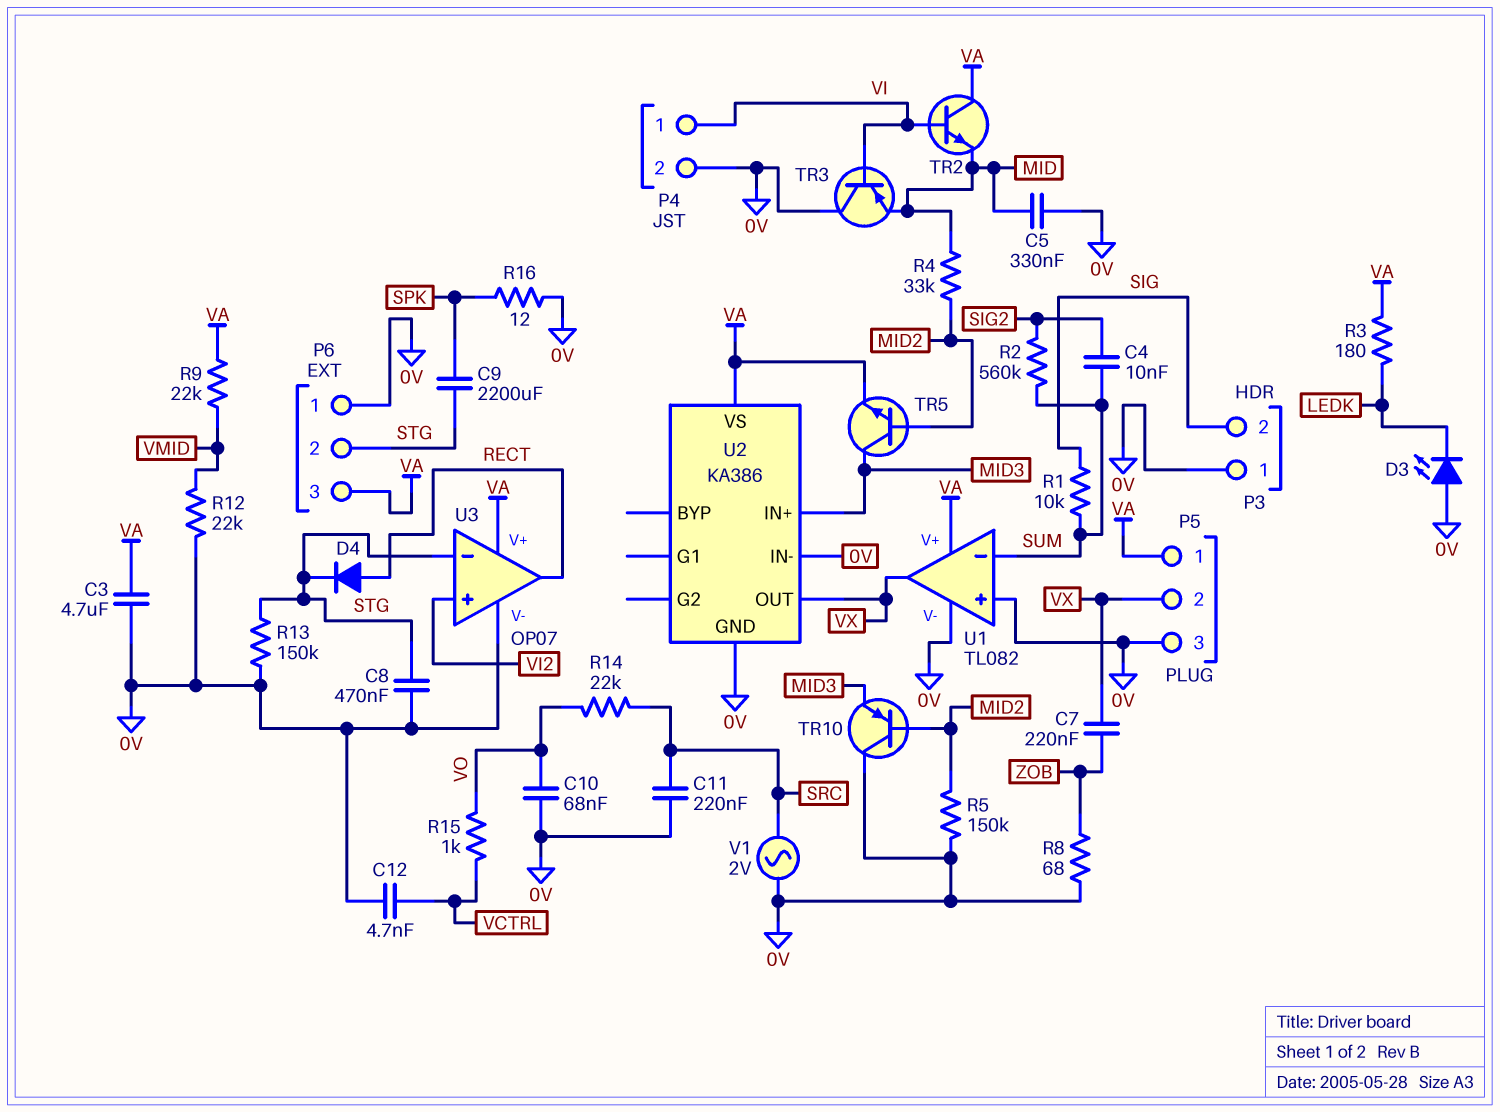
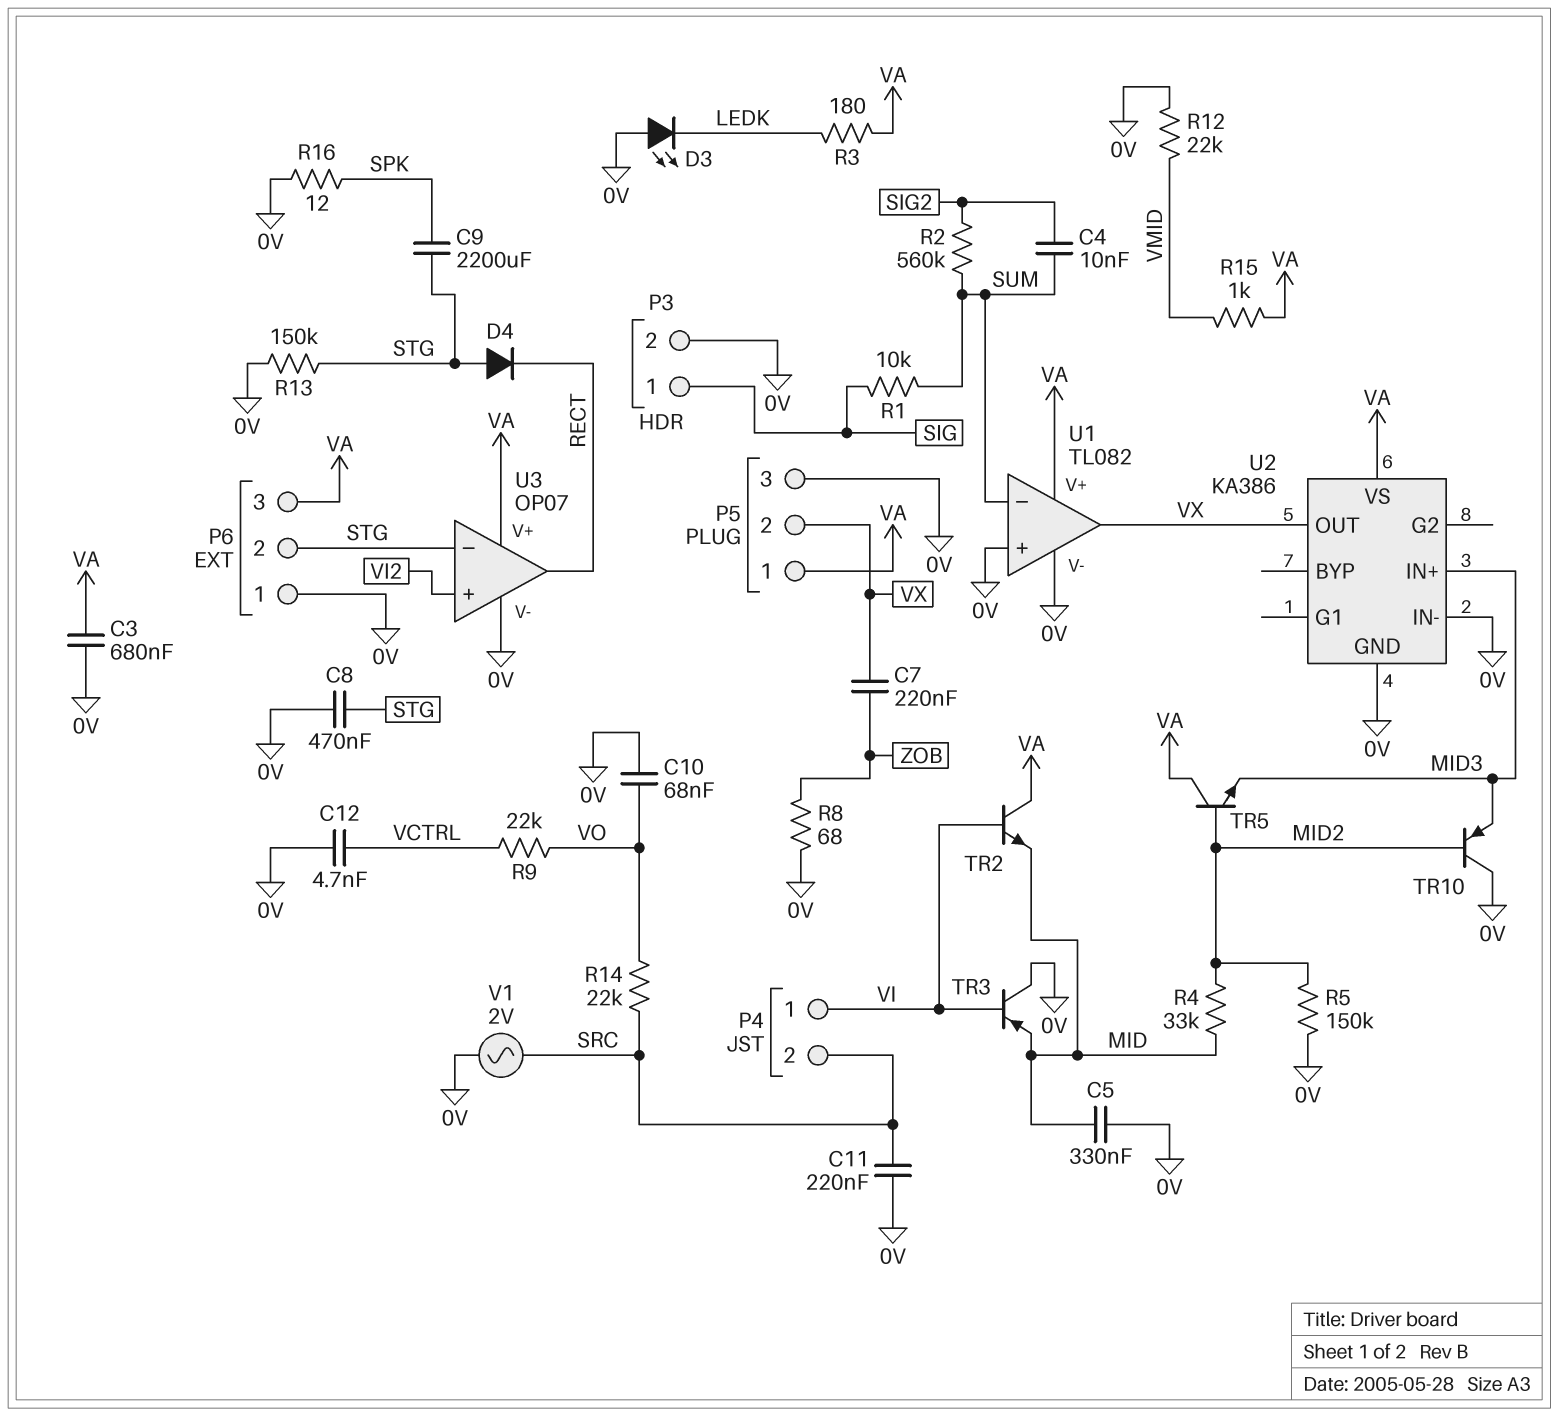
C3: 4.7uF (0V, VA) -> 680nF (0V, VA)
D4: diode (A RECT, K STG) -> diode (A STG, K RECT)
P3 pin 1: 0V -> SIG
P3 pin 2: SIG -> 0V
P4 pin 2: 0V -> SRC
R9: 22k (VA, VMID) -> 22k (VCTRL, VO)
R15: 1k (VCTRL, VO) -> 1k (VA, VMID)
TR5: NPN (B MID2, C MID3, E VA) -> NPN (B MID2, C VA, E MID3)

